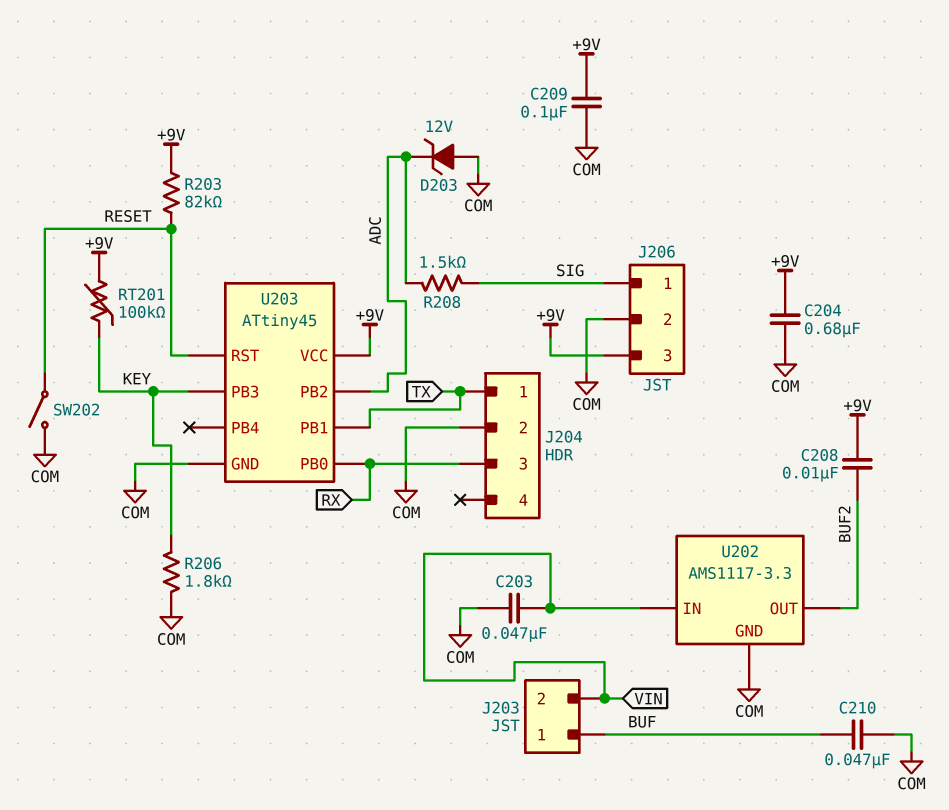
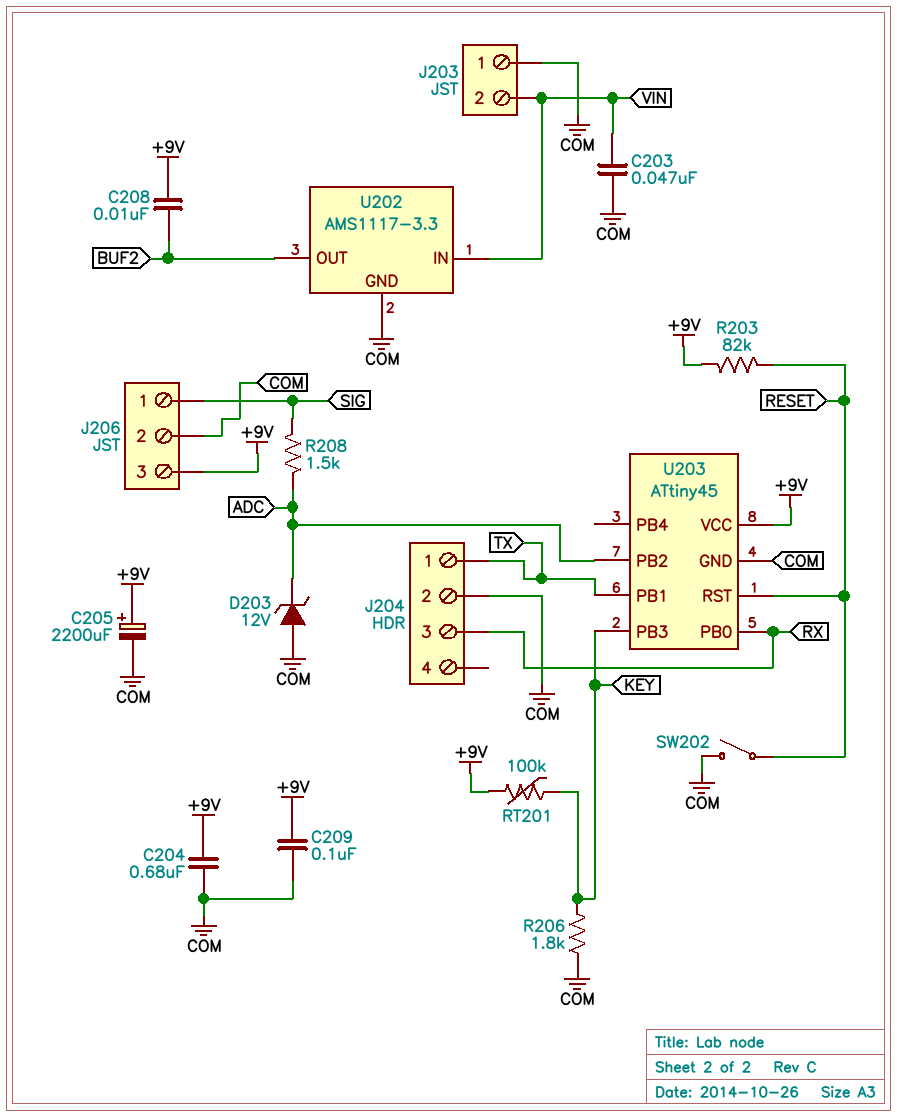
C205: none -> 2200uF (plus +9V, minus COM)
C210: 47nF (BUF, COM) -> none
J203 pin 1: BUF -> COM

